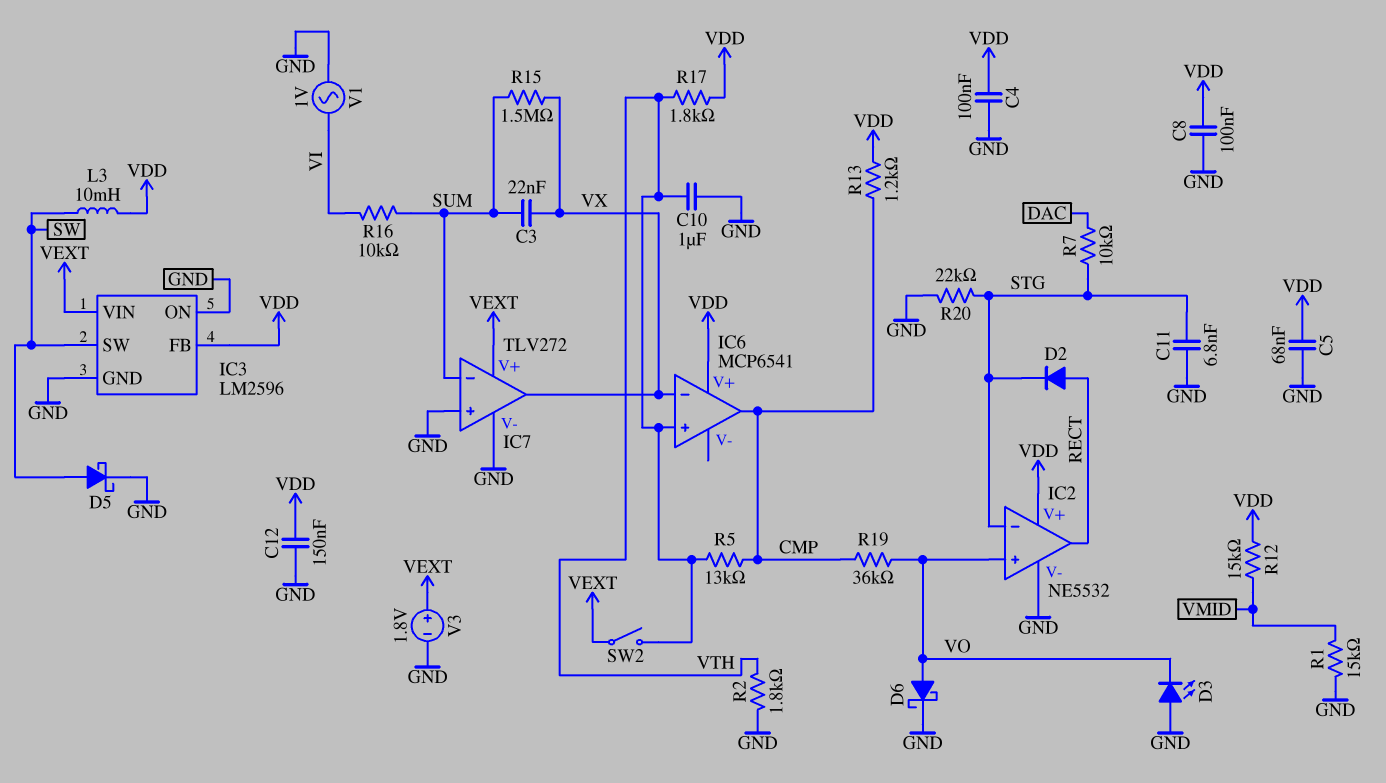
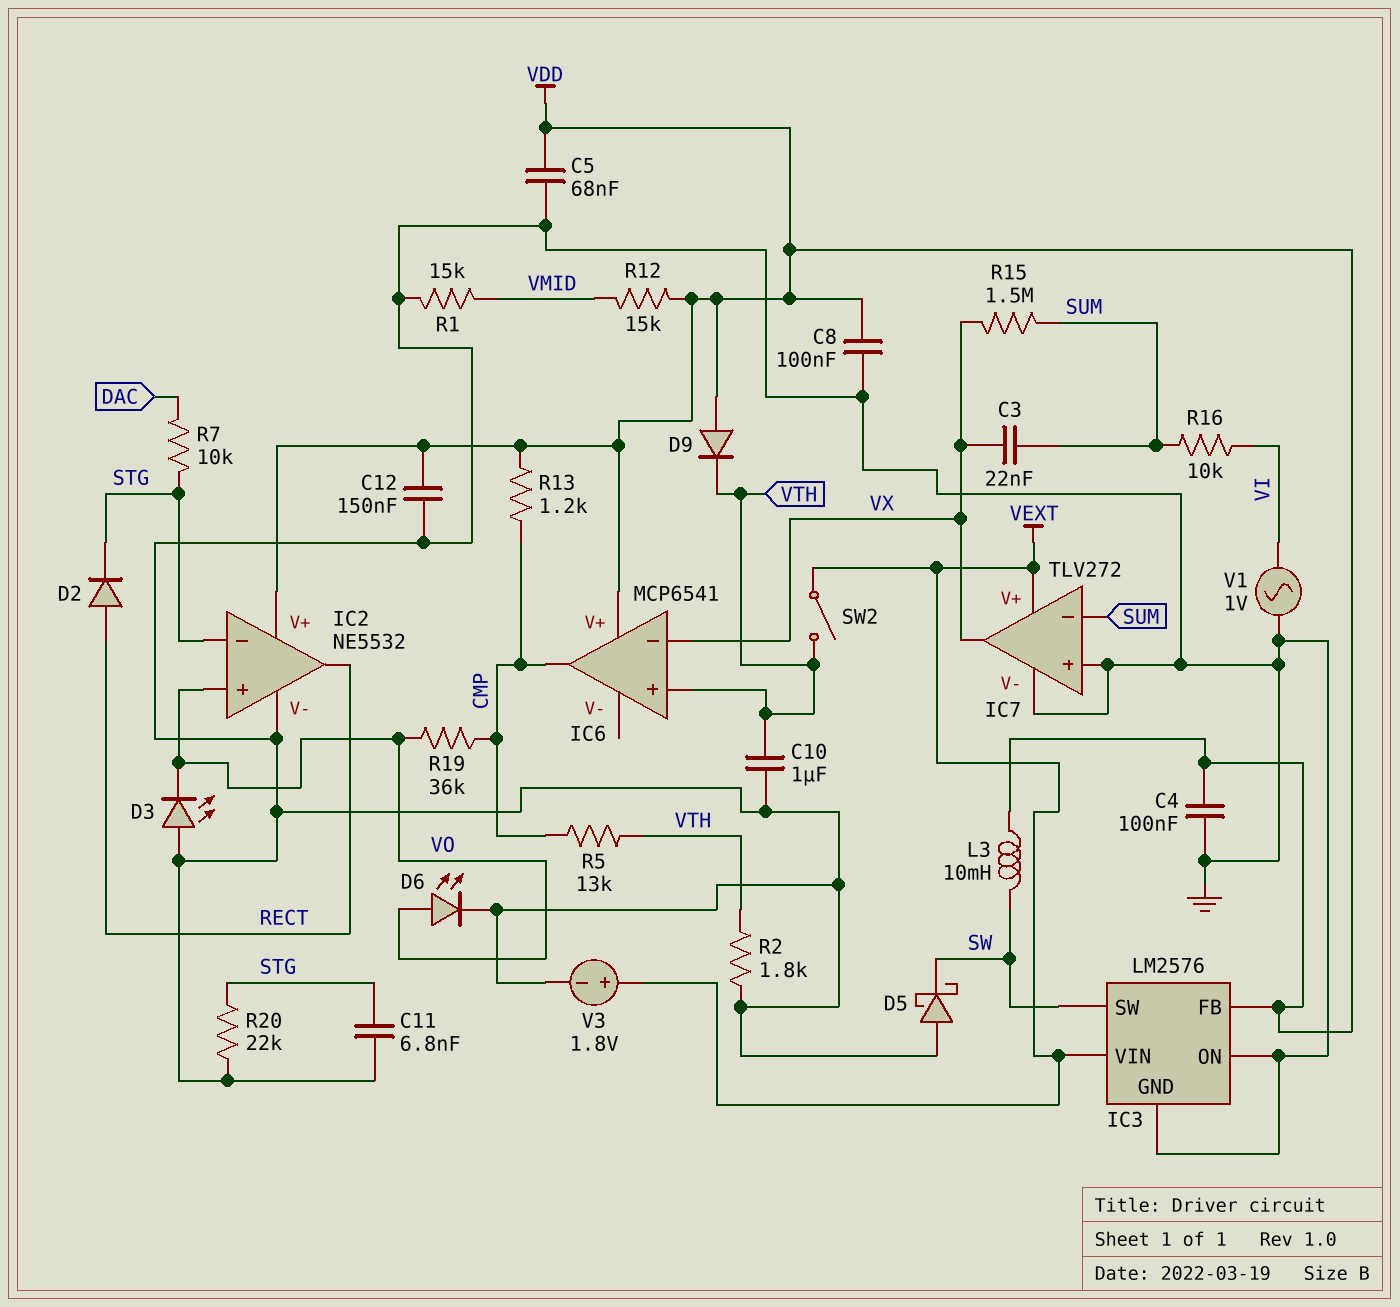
D5: schottky (A SW, K GND) -> schottky (A GND, K SW)
D6: schottky (A VO, K GND) -> LED (A VO, K GND)
D9: none -> diode (A VDD, K VTH)
IC3: LM2596 -> LM2576
R17: 1.8k (VDD, VTH) -> none

